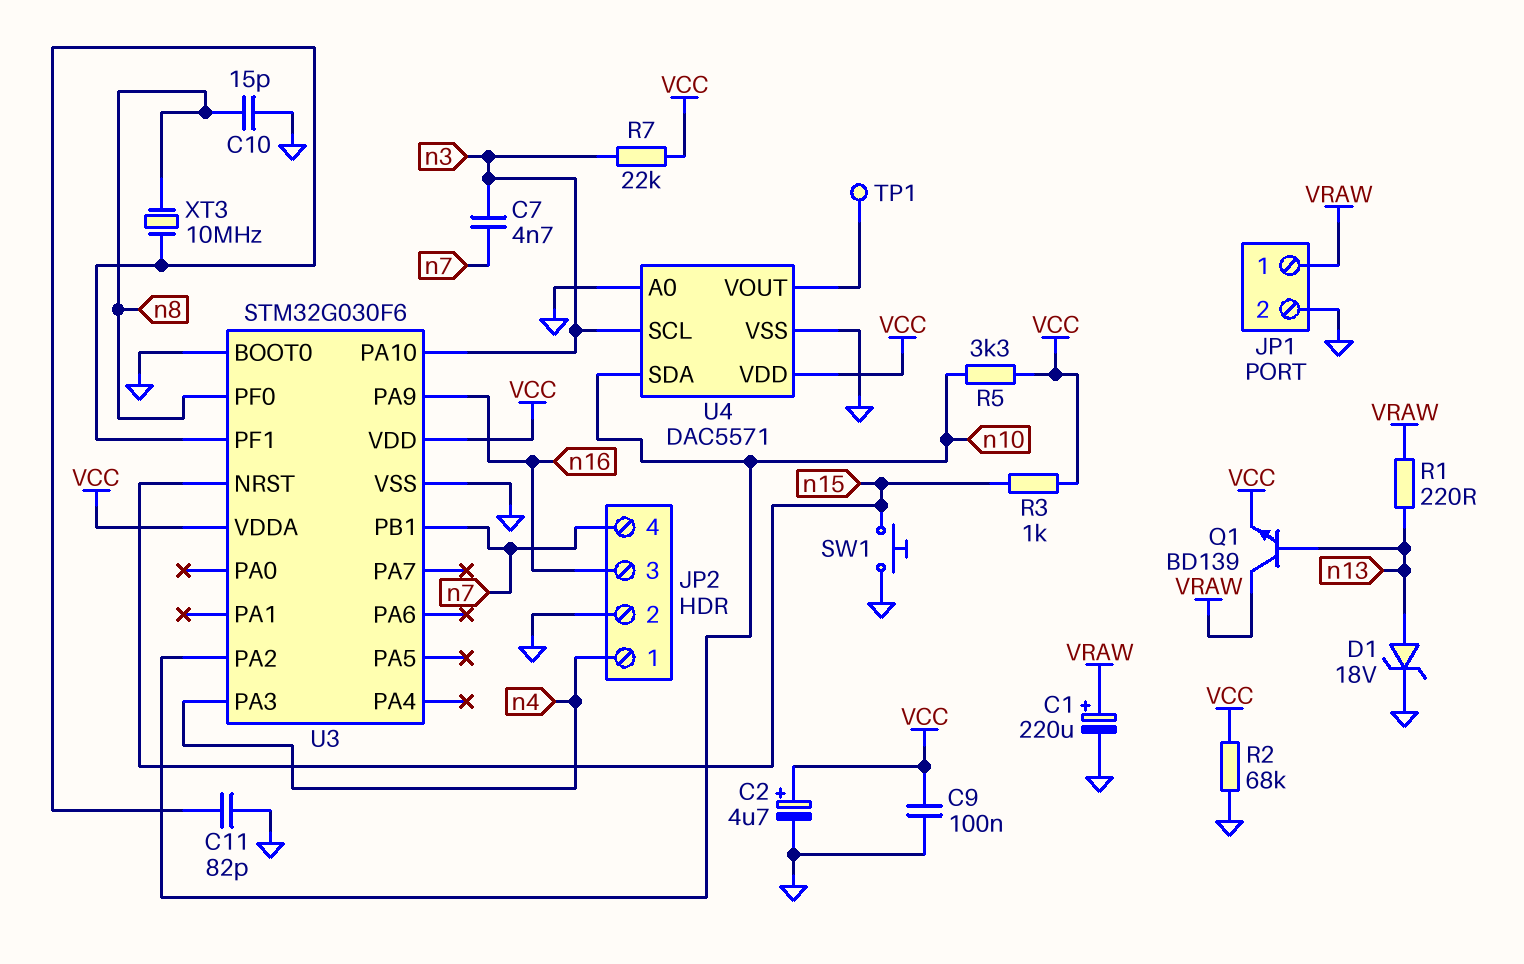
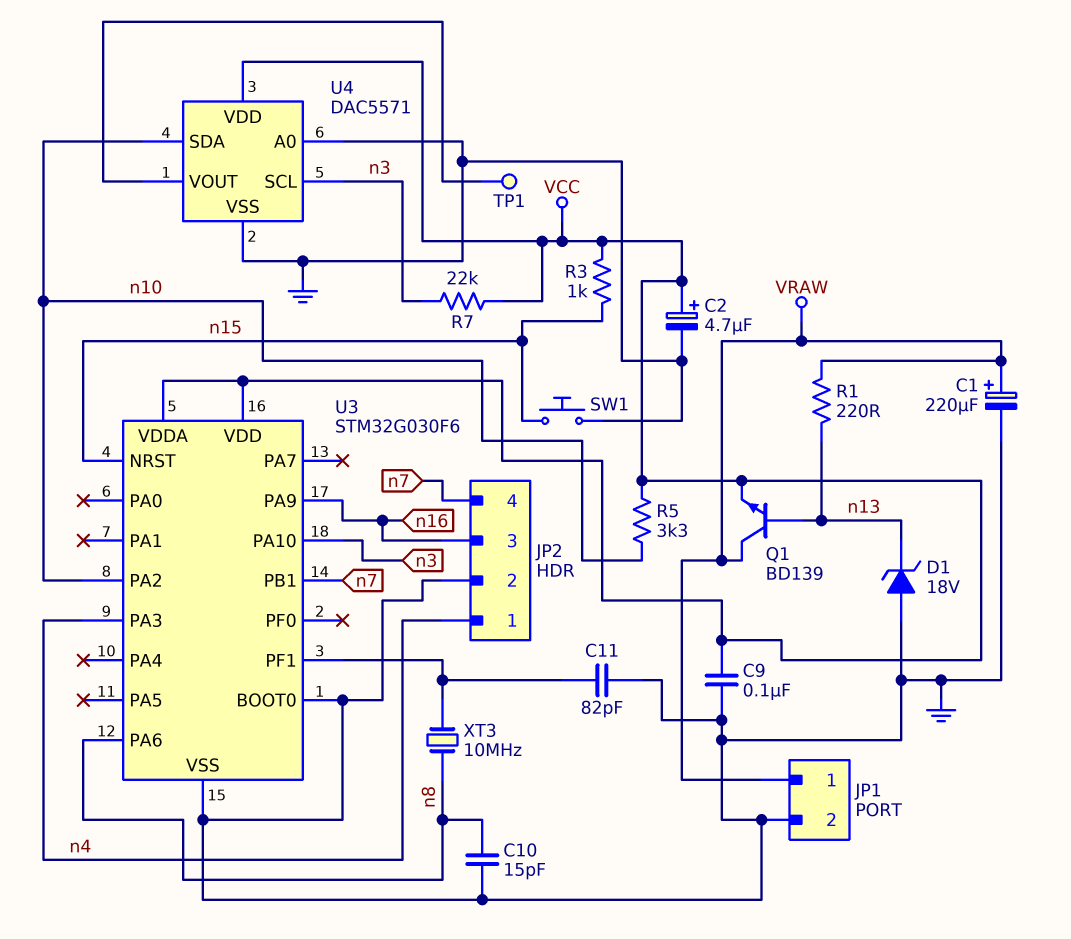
C7: 4.7nF (n3, n7) -> none
D1: zener 18V (A n13, K GND) -> zener 18V (A GND, K n13)
R2: 68k (GND, VCC) -> none
U3 pin PA6: none -> n8
U3 pin PF0: n8 -> none

